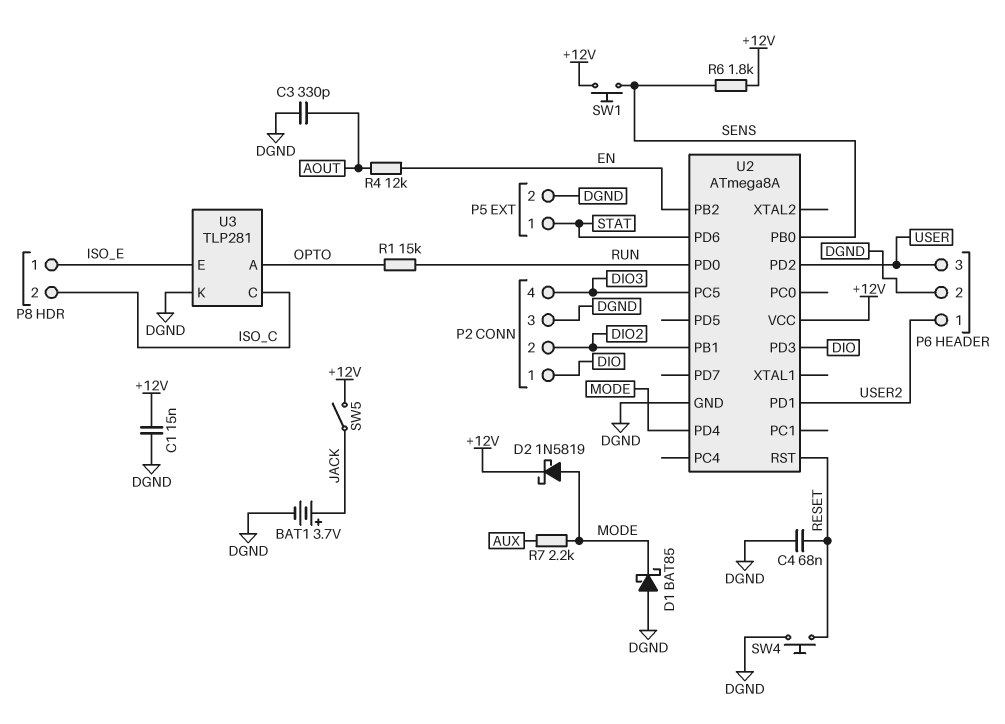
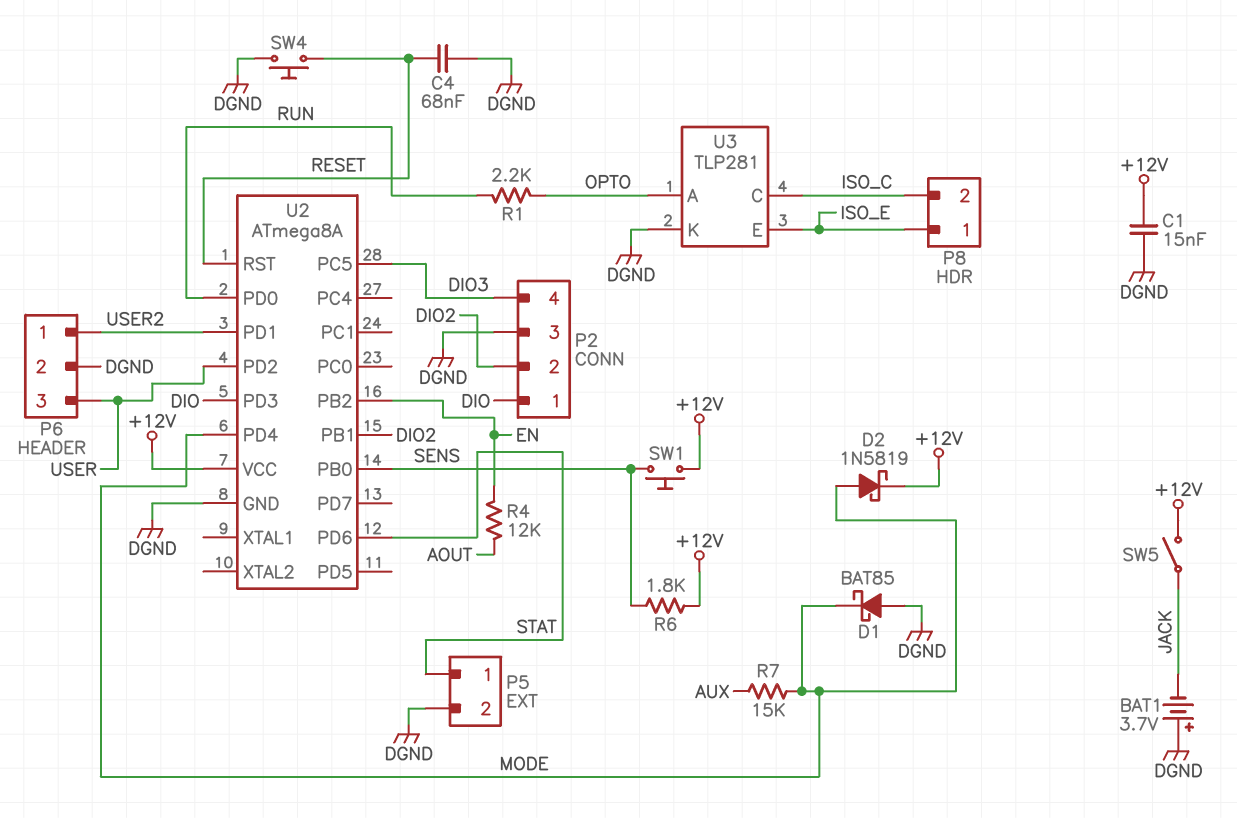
BAT1: 3.7V (plus JACK, minus DGND) -> 3.7V (plus DGND, minus JACK)
C3: 330pF (AOUT, DGND) -> none
R1: 15k (OPTO, RUN) -> 2.2k (OPTO, RUN)
R7: 2.2k (AUX, MODE) -> 15k (AUX, MODE)

